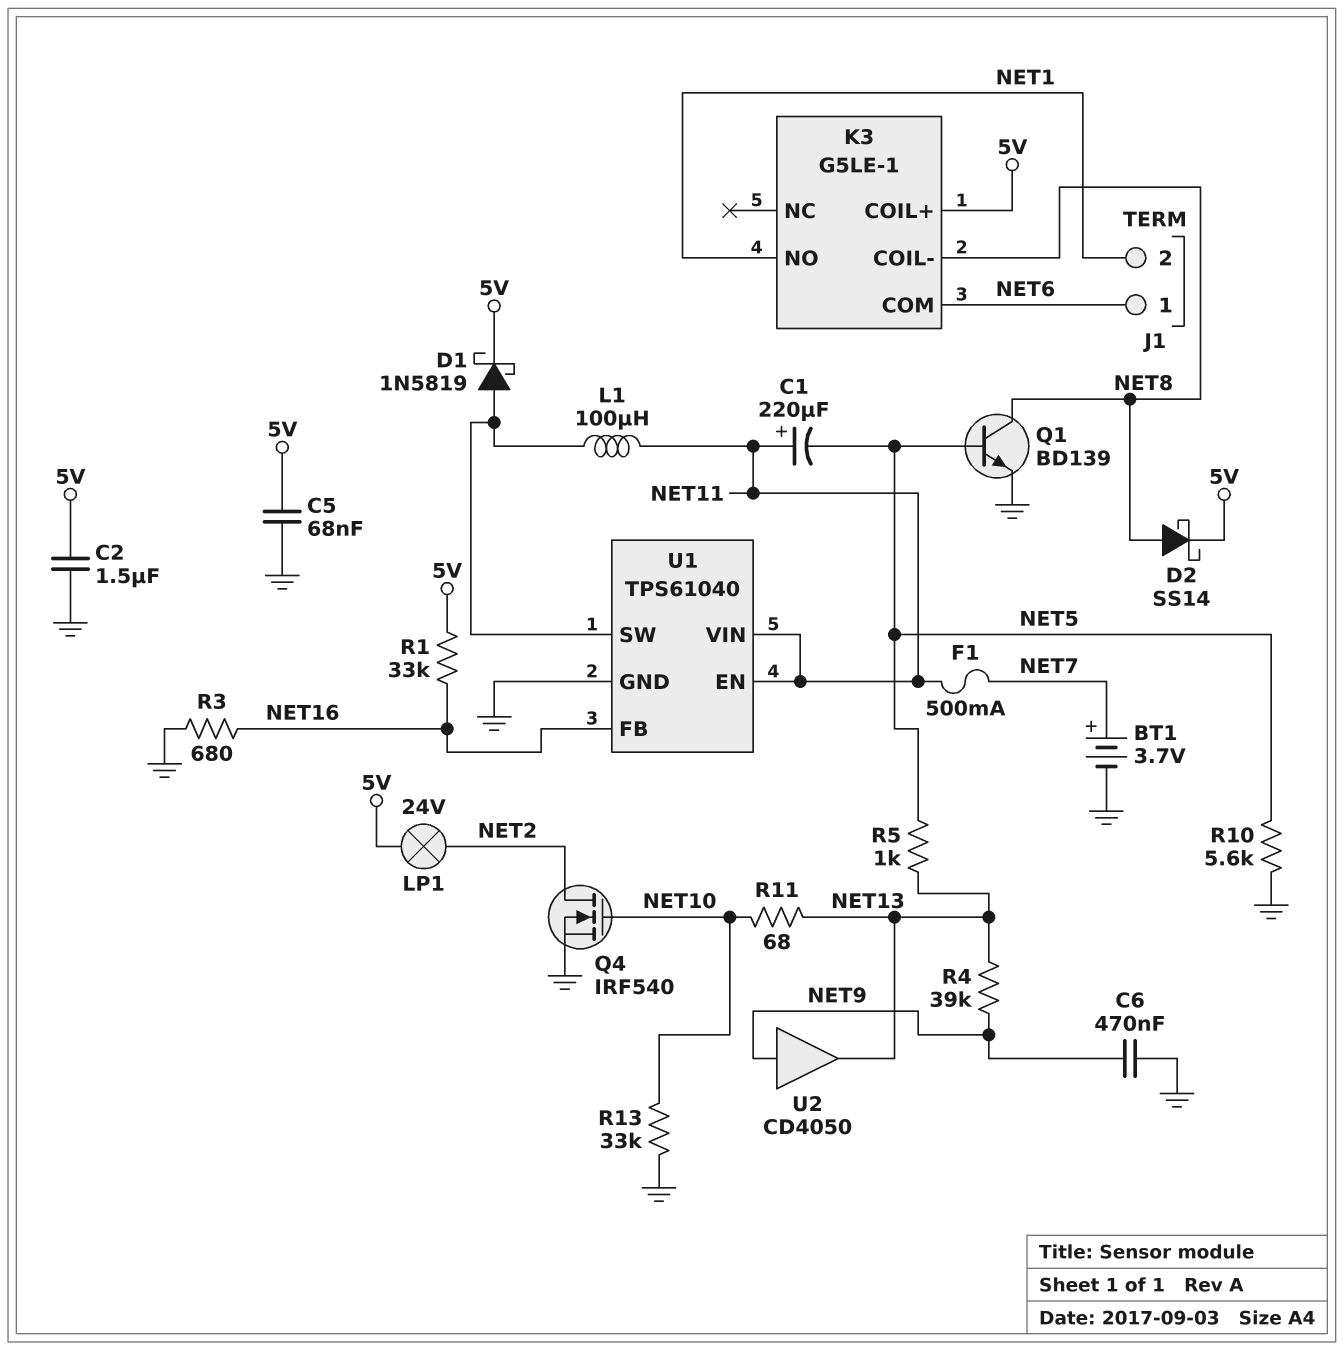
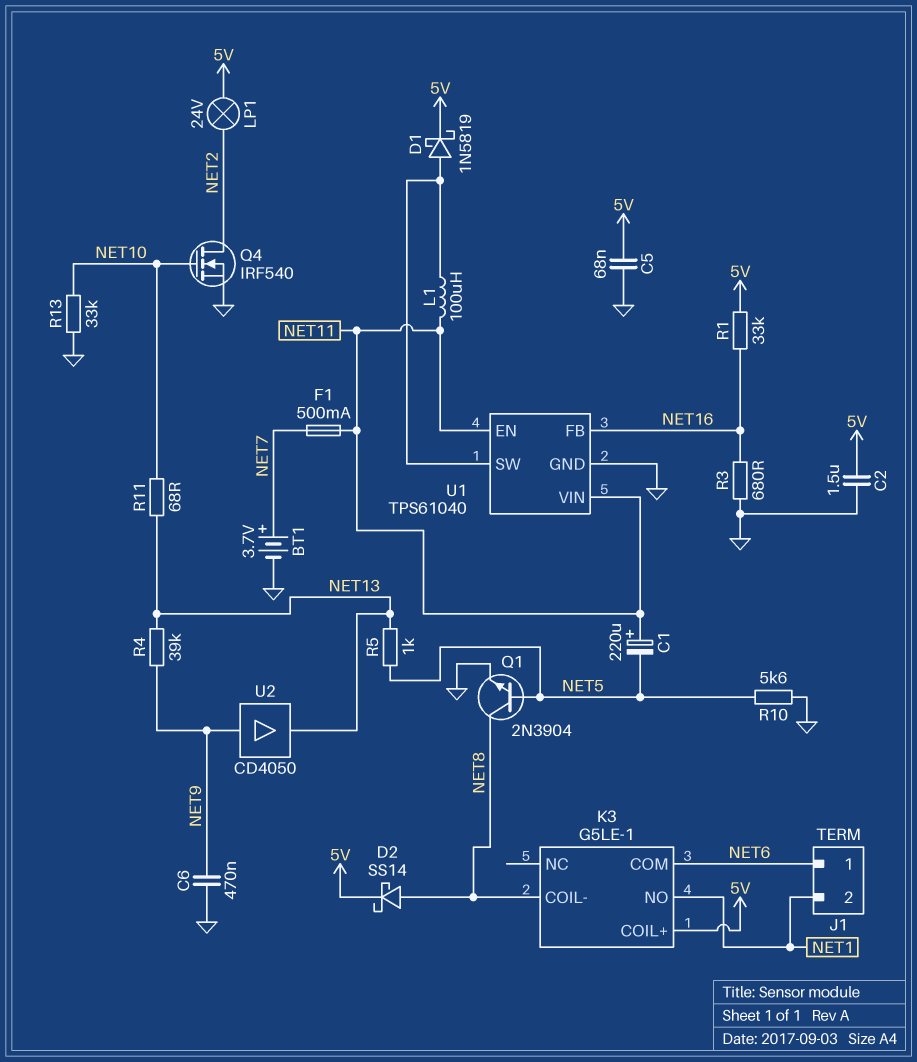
Q1: NPN BD139 (B NET5, C NET8, E GND) -> NPN 2N3904 (B NET5, C NET8, E GND)

